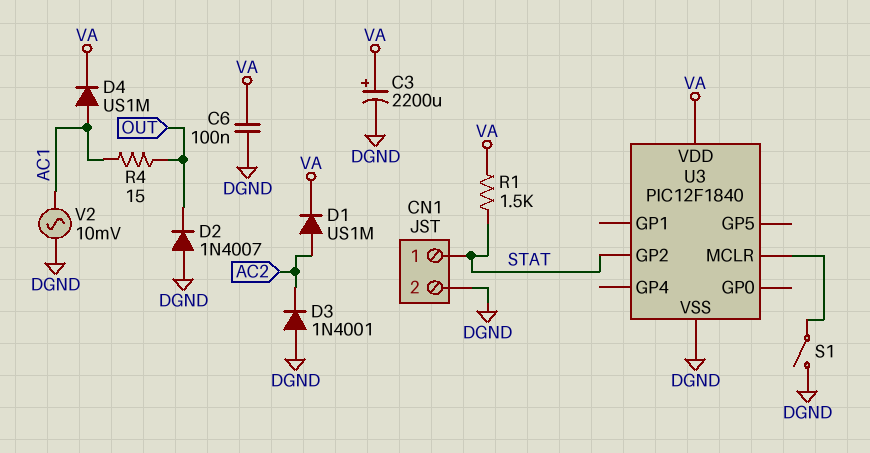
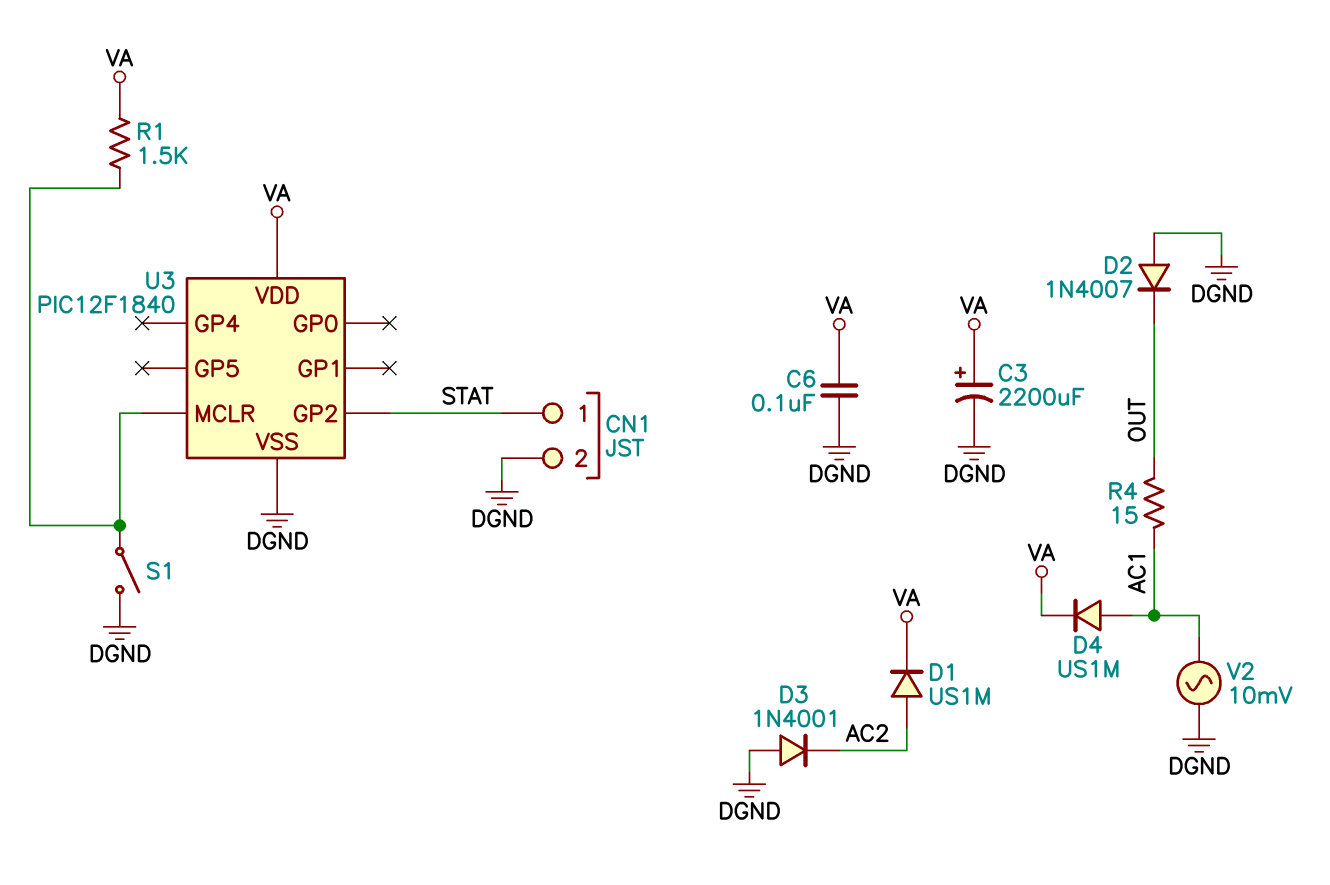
R1: 1.5k (STAT, VA) -> 1.5k (U3/MCLR, VA)

